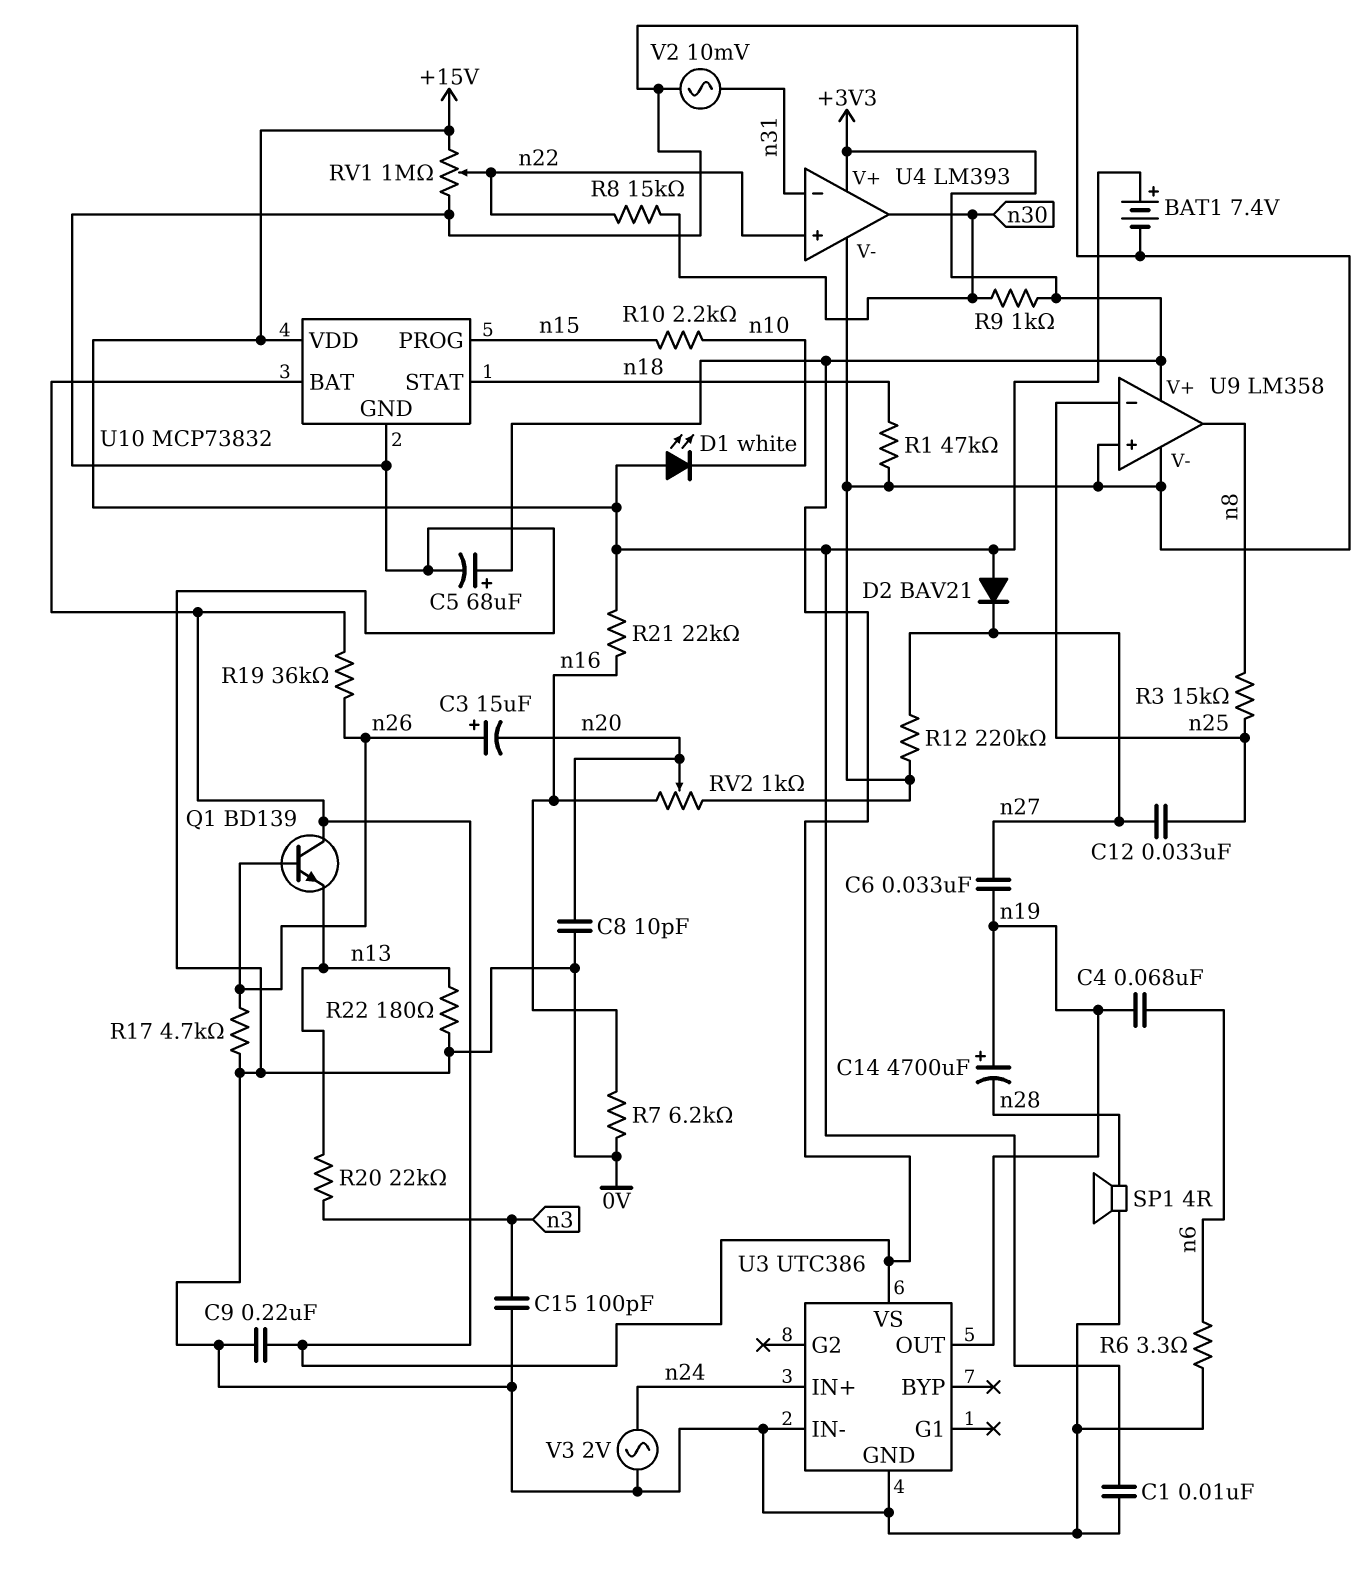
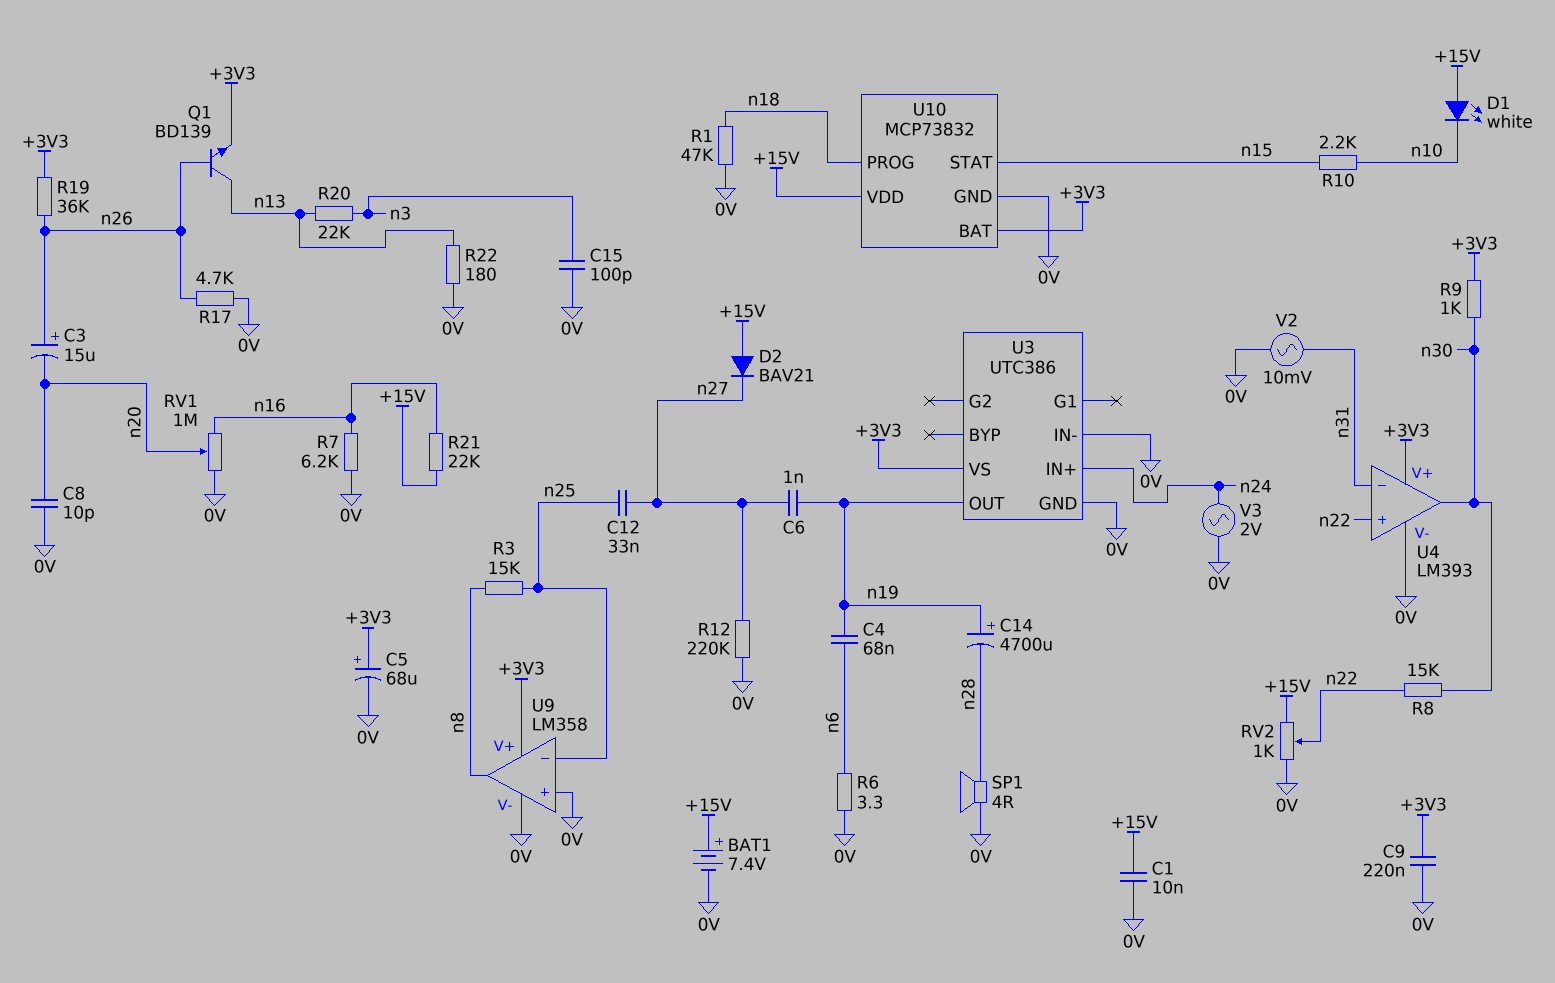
C6: 33nF (n19, n27) -> 1nF (n19, n27)
Q1: NPN BD139 (B n26, C +3V3, E n13) -> NPN BD139 (B n26, C n13, E +3V3)
RV1: 1M (+15V, 0V, wiper n22) -> 1M (0V, n16, wiper n20)
RV2: 1k (0V, n16, wiper n20) -> 1k (+15V, 0V, wiper n22)
U10 pin PROG: n15 -> n18
U10 pin STAT: n18 -> n15

